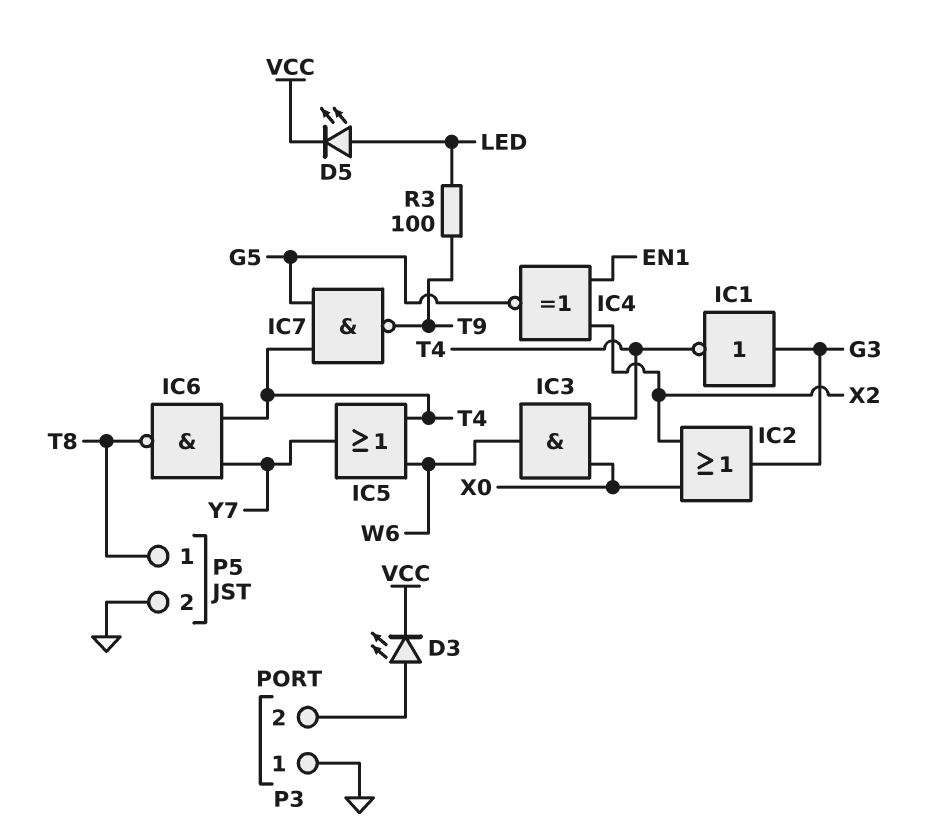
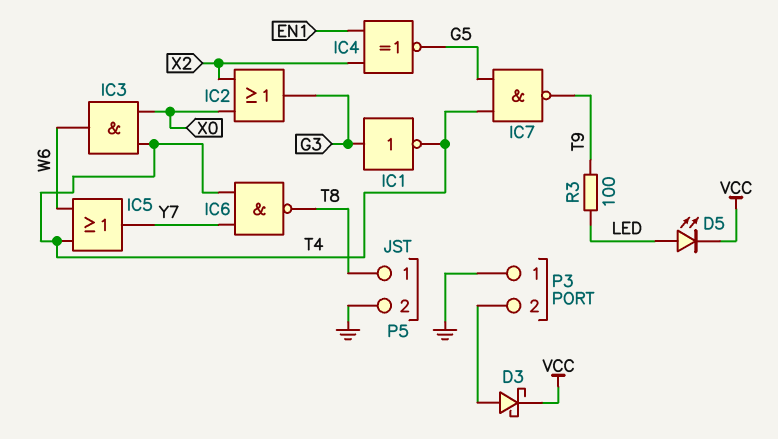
D3: LED (A P3/2, K VCC) -> schottky (A P3/2, K VCC)

